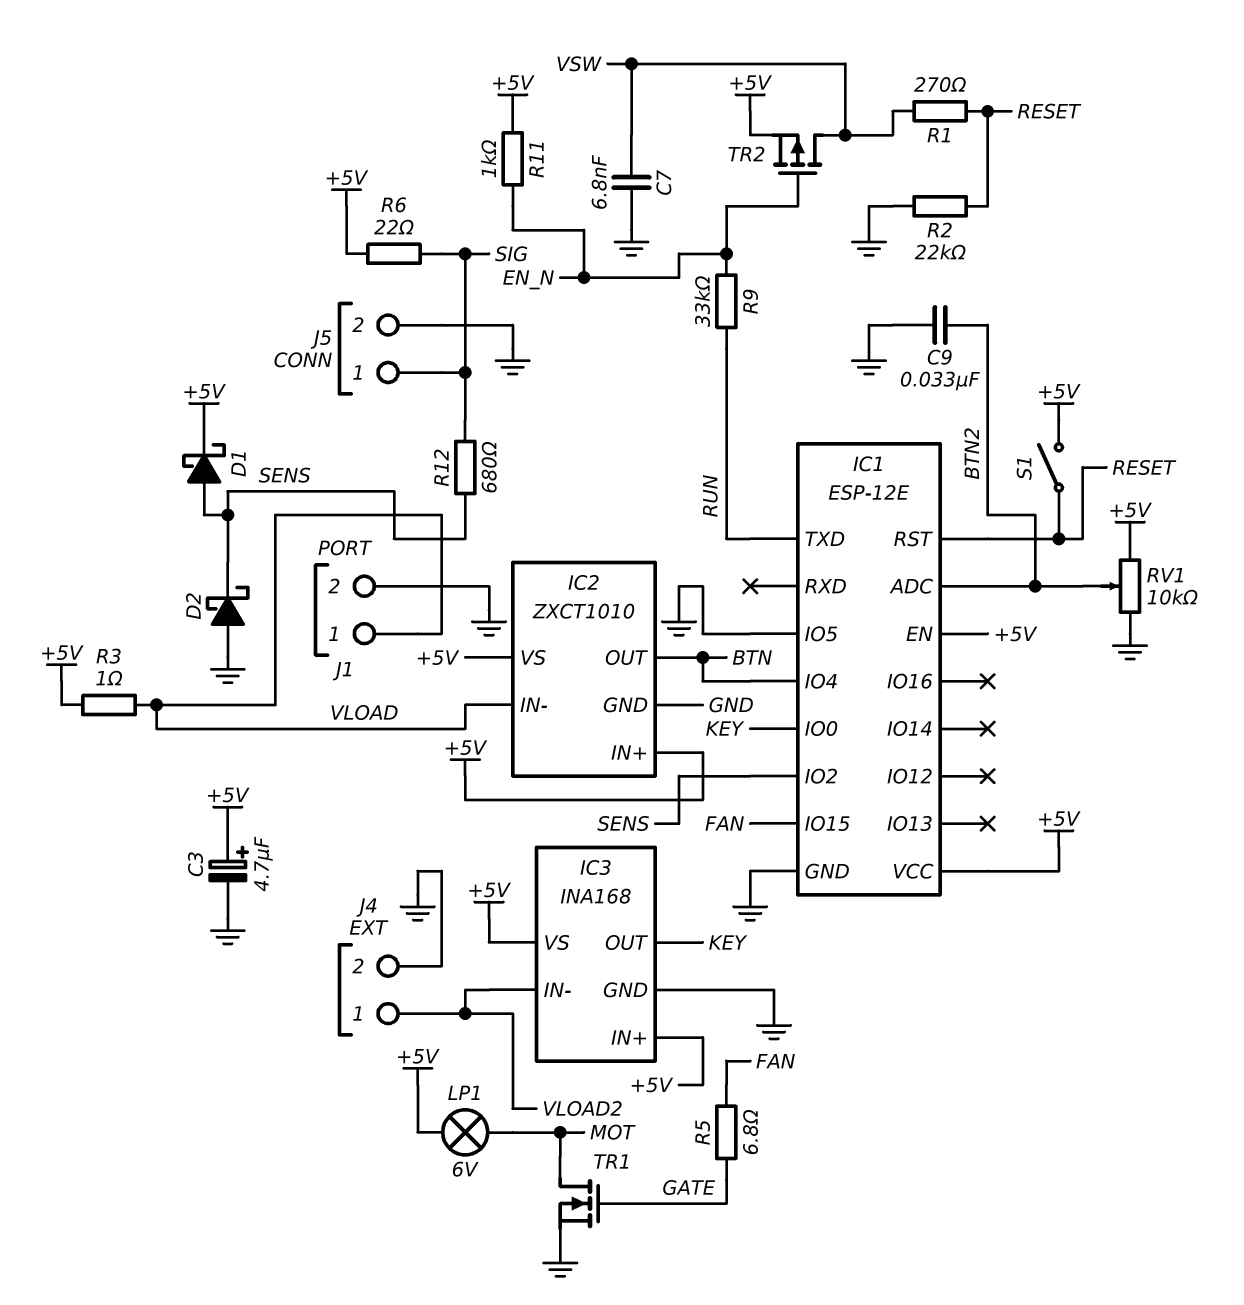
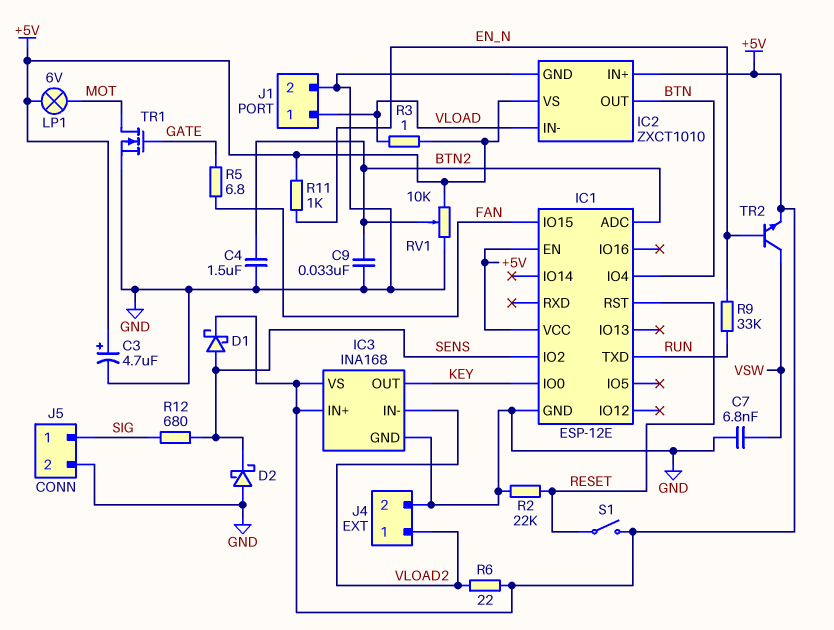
C4: none -> 1.5uF (BTN2, GND)
IC1 pin IO5: GND -> none
R1: 270 (RESET, VSW) -> none
R6: 22 (+5V, SIG) -> 22 (+5V, VLOAD2)
TR2: PMOS (G EN_N, D VSW, S +5V) -> NPN (B EN_N, C VSW, E +5V)

